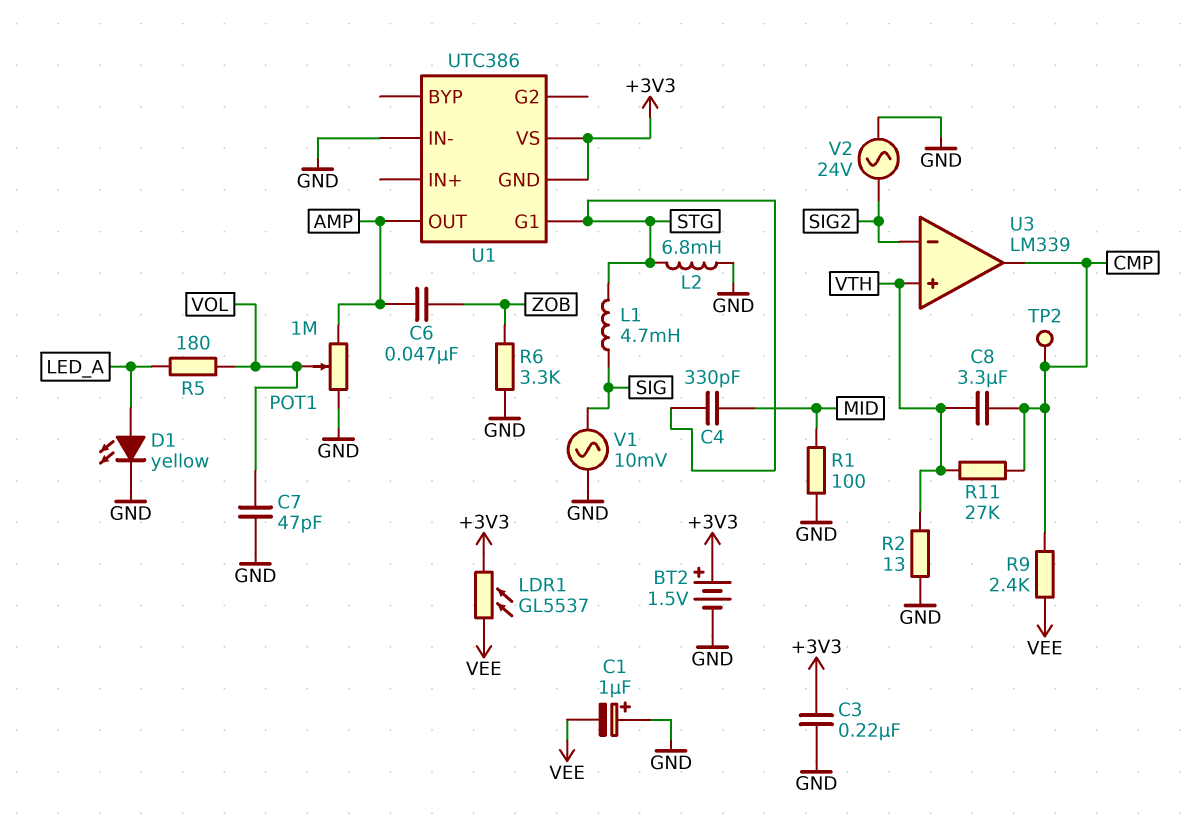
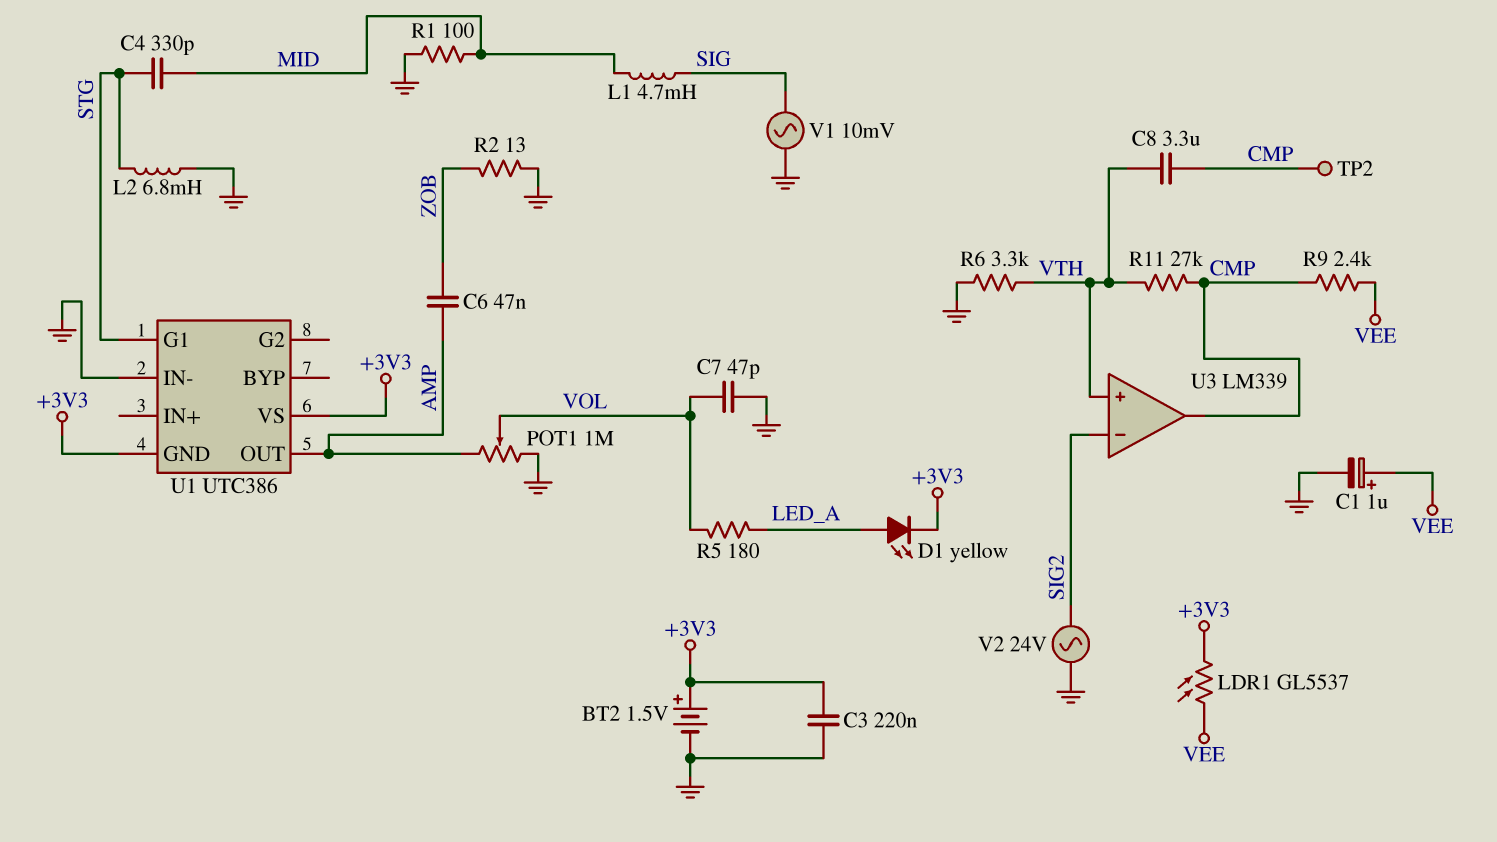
C1: 1uF (plus GND, minus VEE) -> 1uF (plus VEE, minus GND)
D1: LED yellow (A LED_A, K GND) -> LED yellow (A LED_A, K +3V3)
L1: 4.7mH (SIG, STG) -> 4.7mH (MID, SIG)
R2: 13 (GND, VTH) -> 13 (GND, ZOB)
R6: 3.3k (GND, ZOB) -> 3.3k (GND, VTH)

